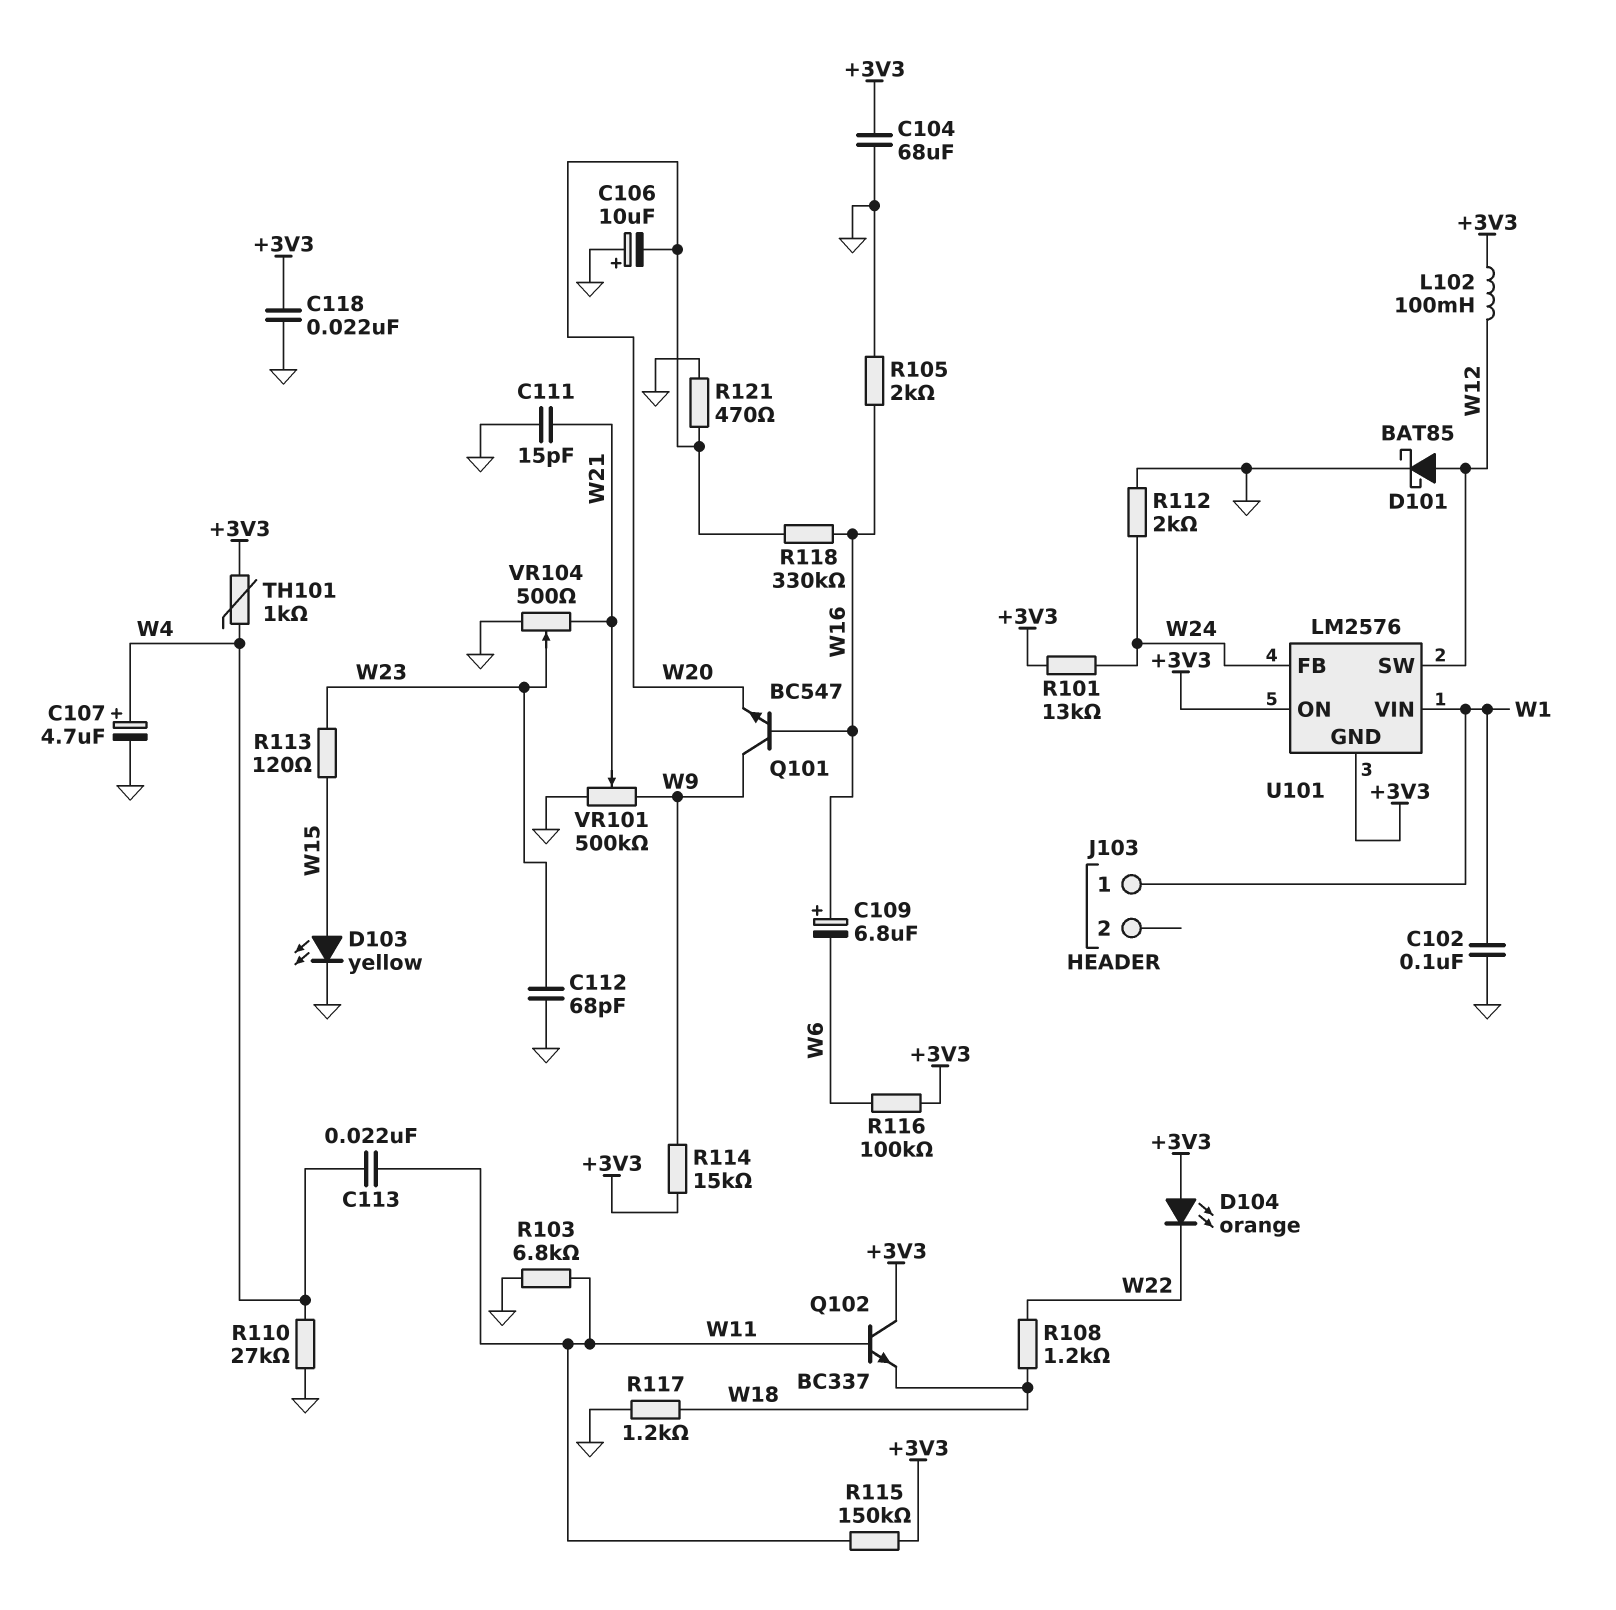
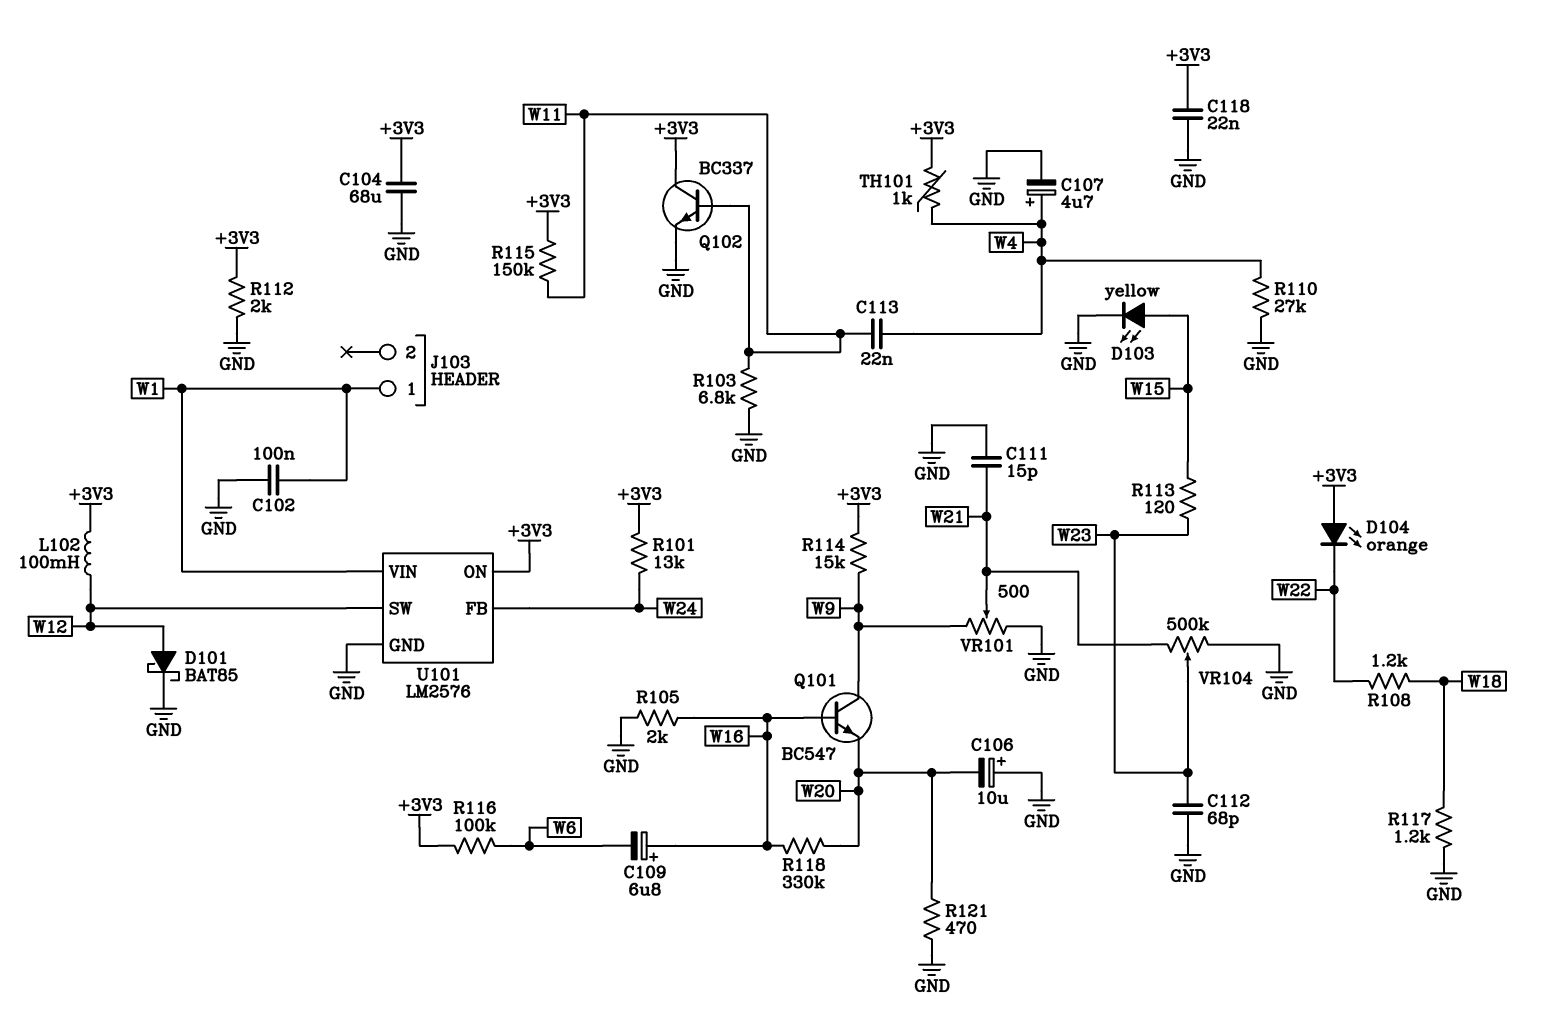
Q102: NPN BC337 (B W11, C +3V3, E W18) -> NPN BC337 (B W11, C +3V3, E GND)
R112: 2k (GND, W24) -> 2k (+3V3, GND)
U101 pin GND: +3V3 -> GND
VR101: 500k (GND, W9, wiper W21) -> 500 (GND, W9, wiper W21)
VR104: 500 (GND, W21, wiper W23) -> 500k (GND, W21, wiper W23)

